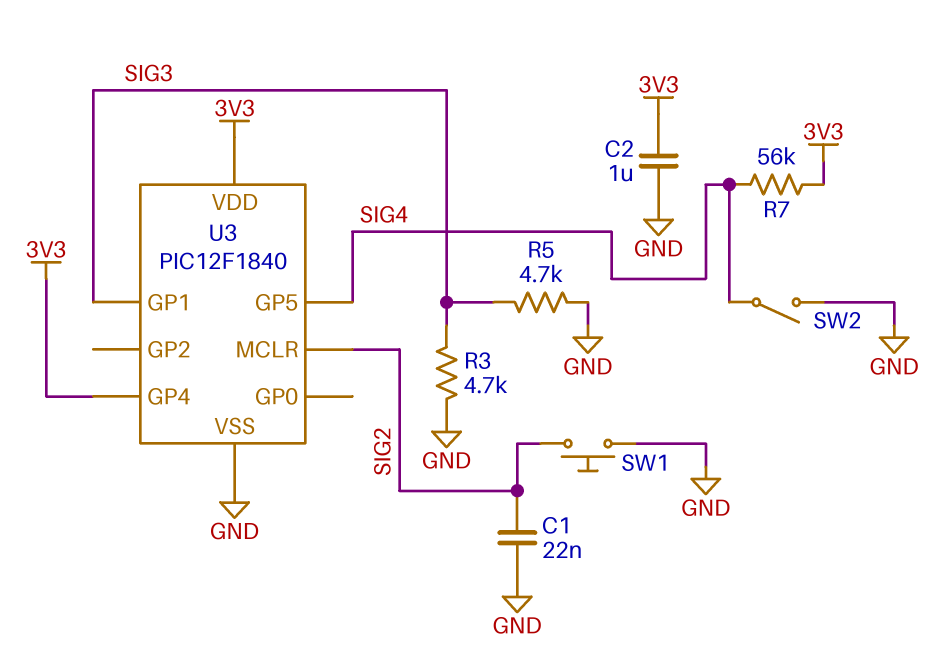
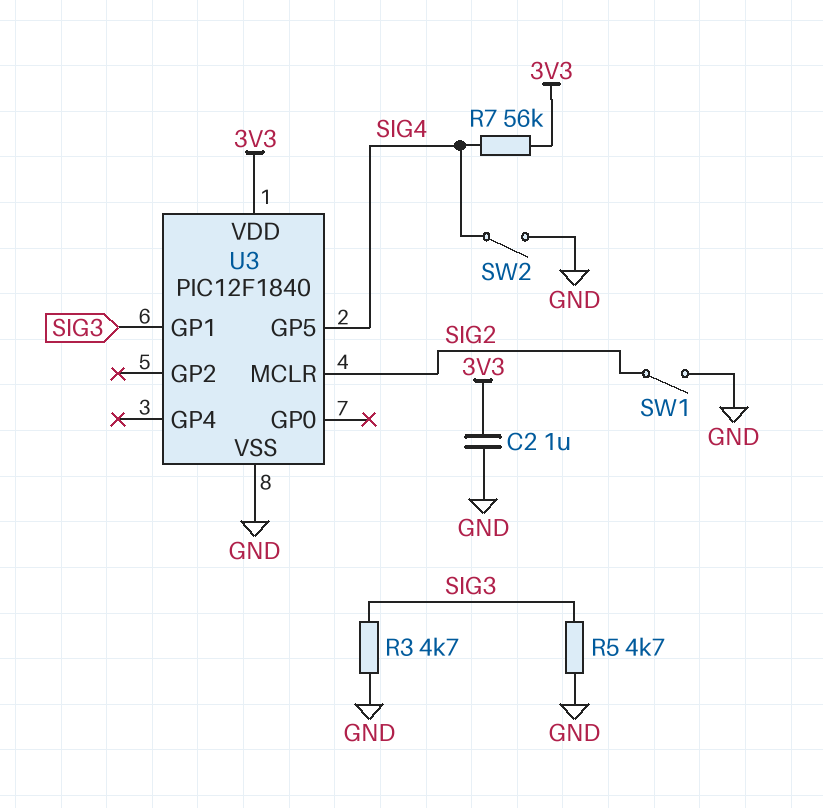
C1: 22nF (GND, SIG2) -> none
SW1: button (GND, SIG2) -> switch (GND, SIG2)
U3 pin GP4: 3V3 -> none

